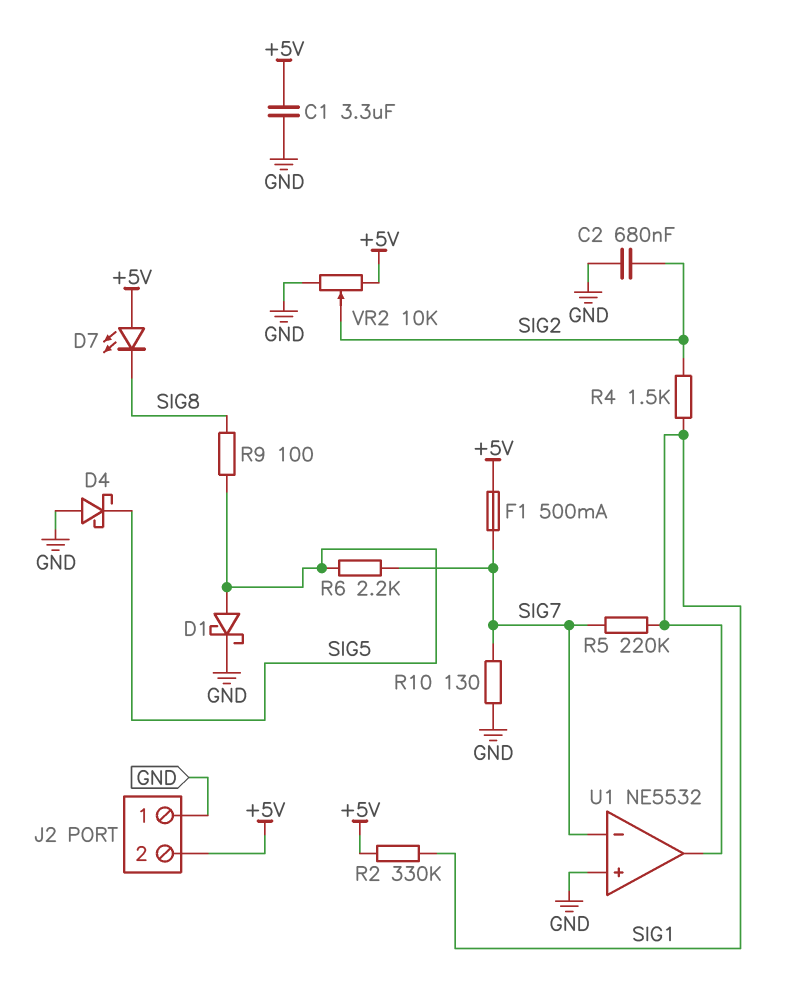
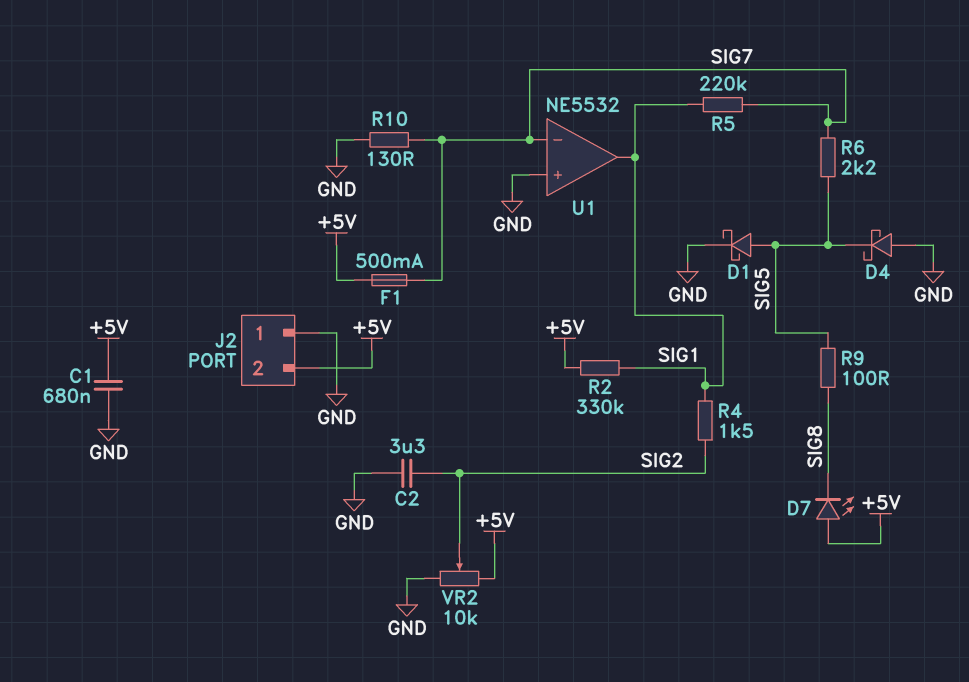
C1: 3.3uF (+5V, GND) -> 680nF (+5V, GND)
C2: 680nF (GND, SIG2) -> 3.3uF (GND, SIG2)

